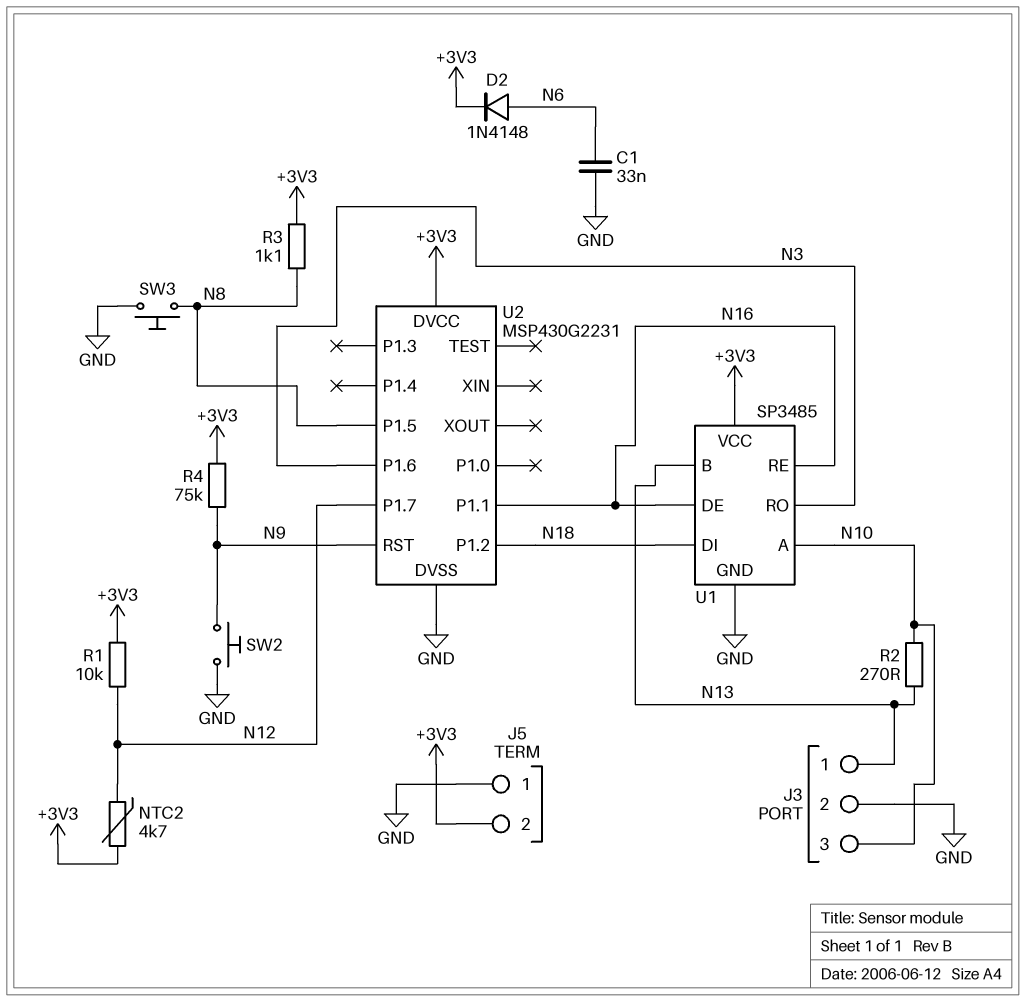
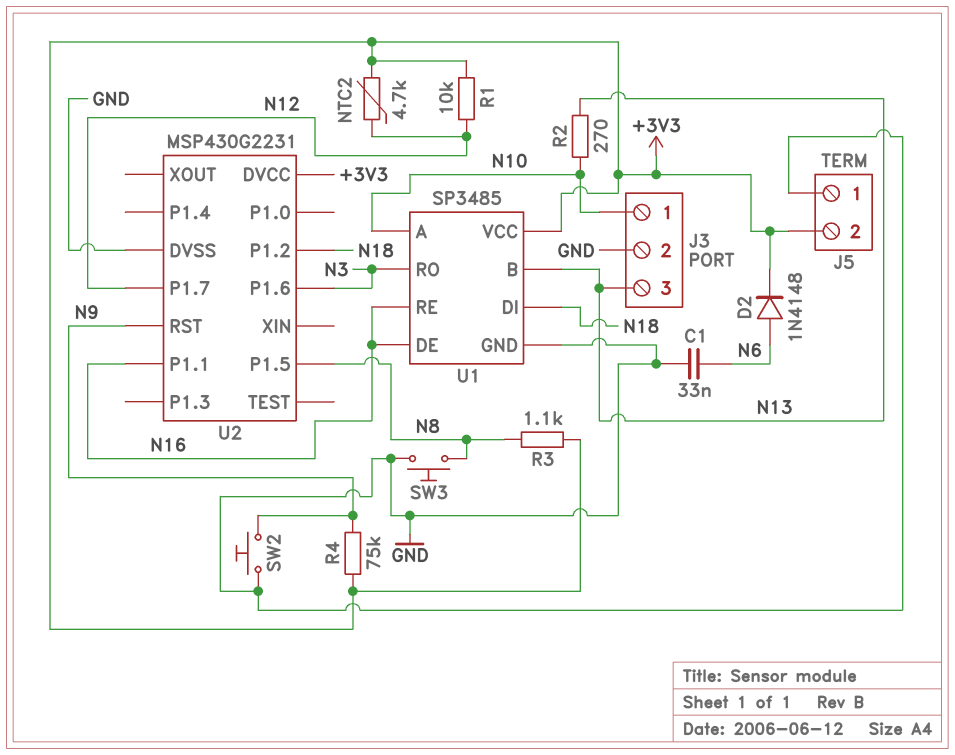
J3 pin 1: N13 -> N10
J3 pin 3: N10 -> N13

